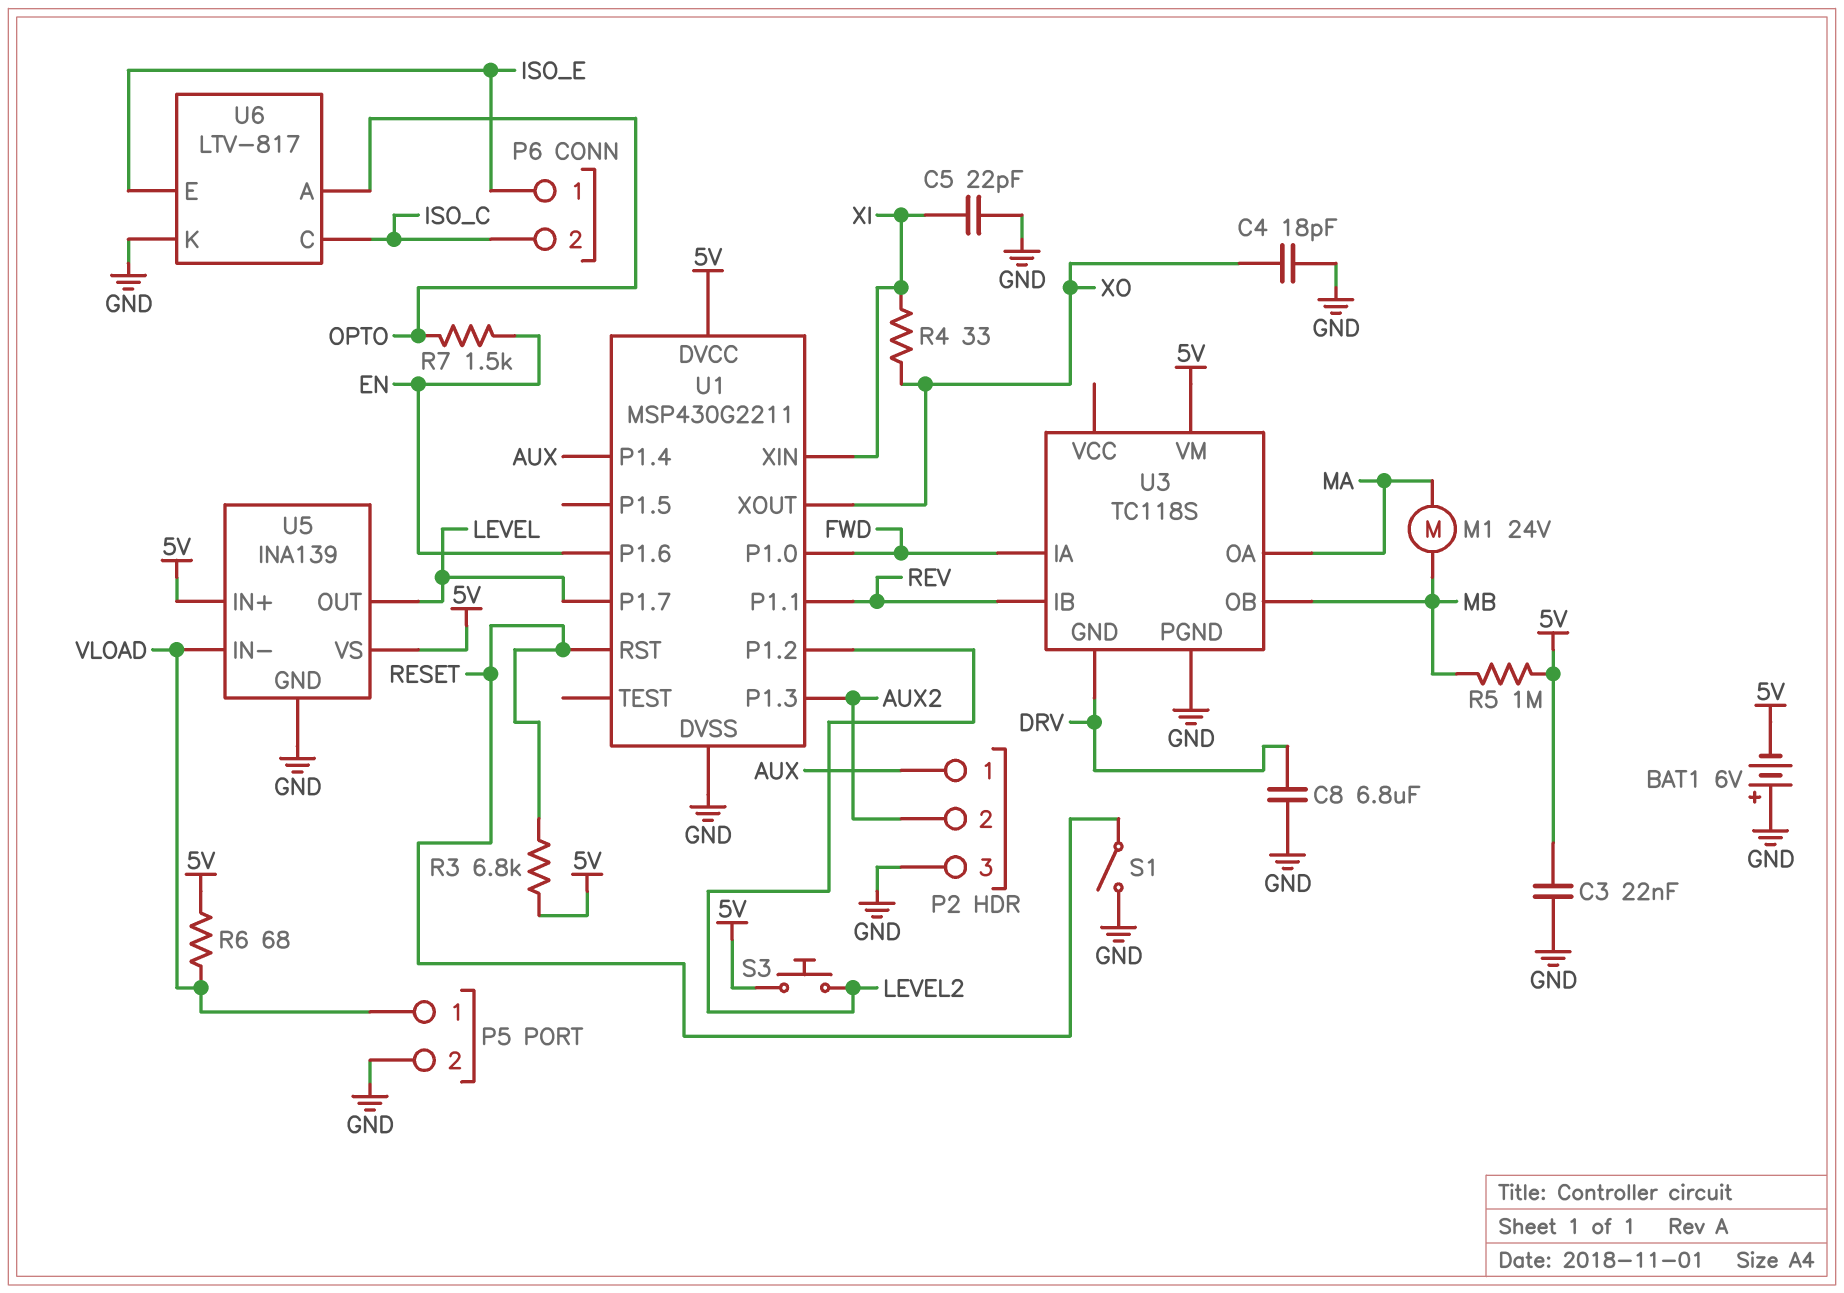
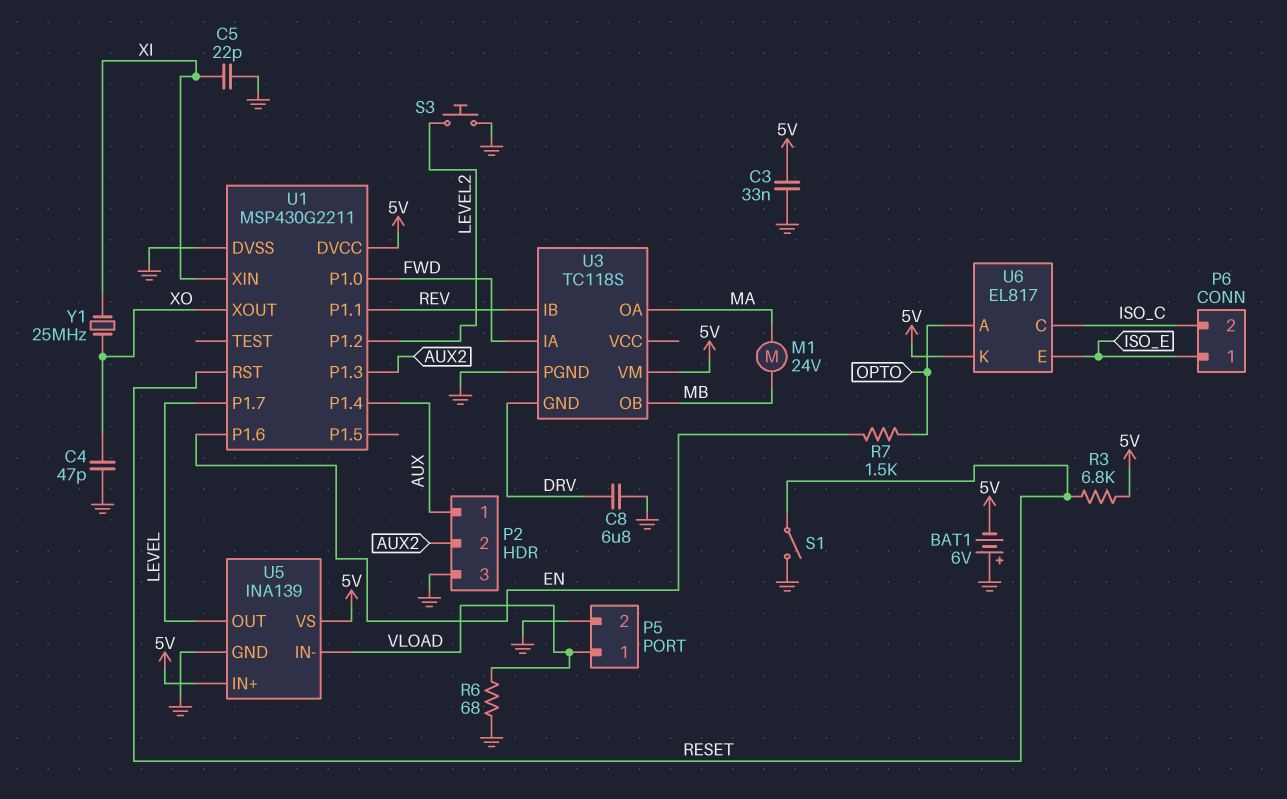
C3: 22nF (5V, GND) -> 33nF (5V, GND)
C4: 18pF (GND, XO) -> 47pF (GND, XO)
R4: 33 (XI, XO) -> none
R5: 1M (5V, MB) -> none
R6: 68 (5V, VLOAD) -> 68 (GND, VLOAD)
S3: button (5V, LEVEL2) -> button (GND, LEVEL2)
U6: LTV-817 -> EL817
U6 pin K: GND -> 5V
Y1: none -> 25MHz (XI, XO)

